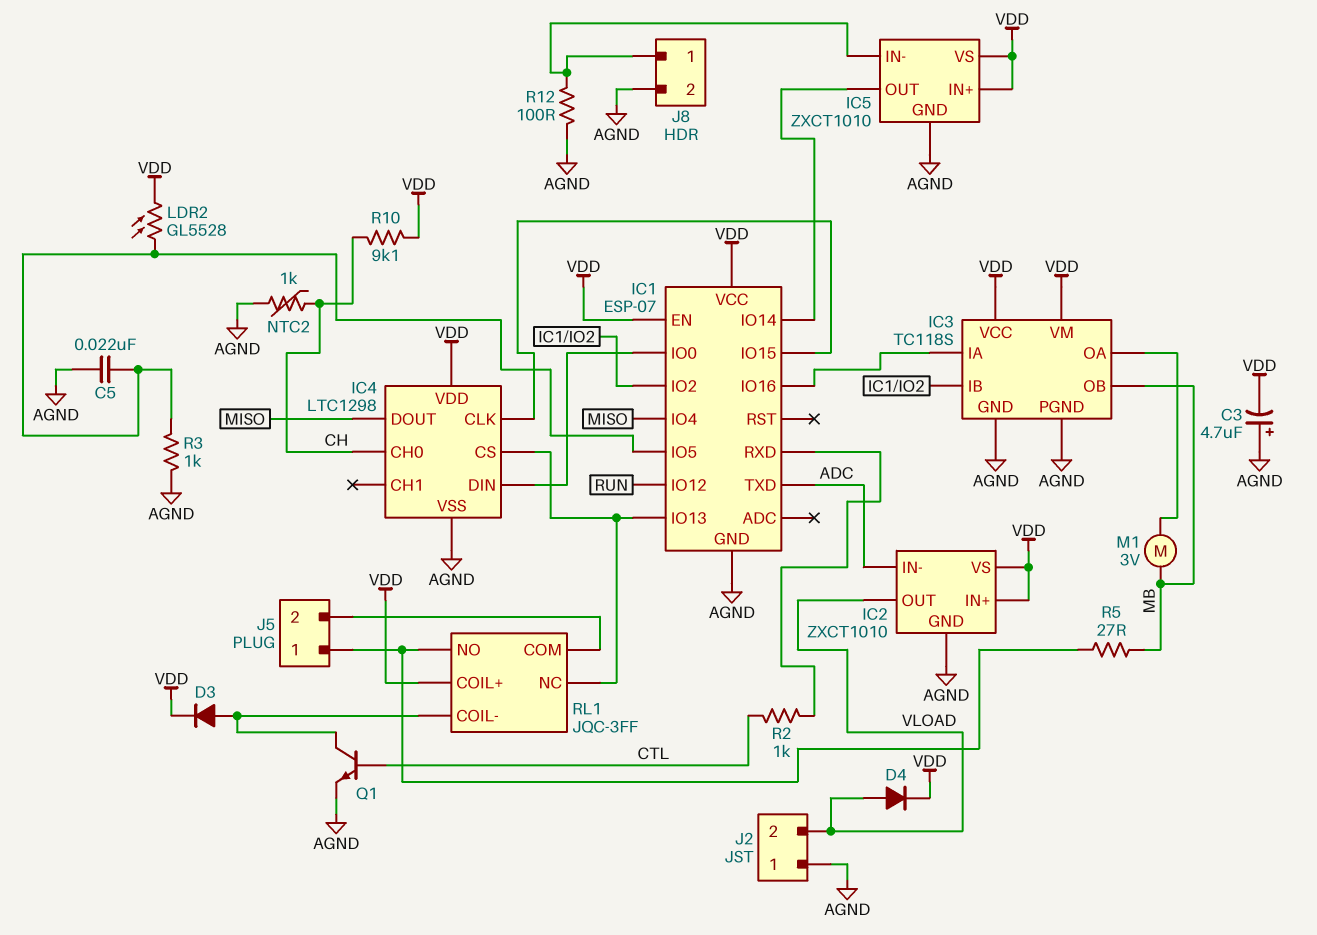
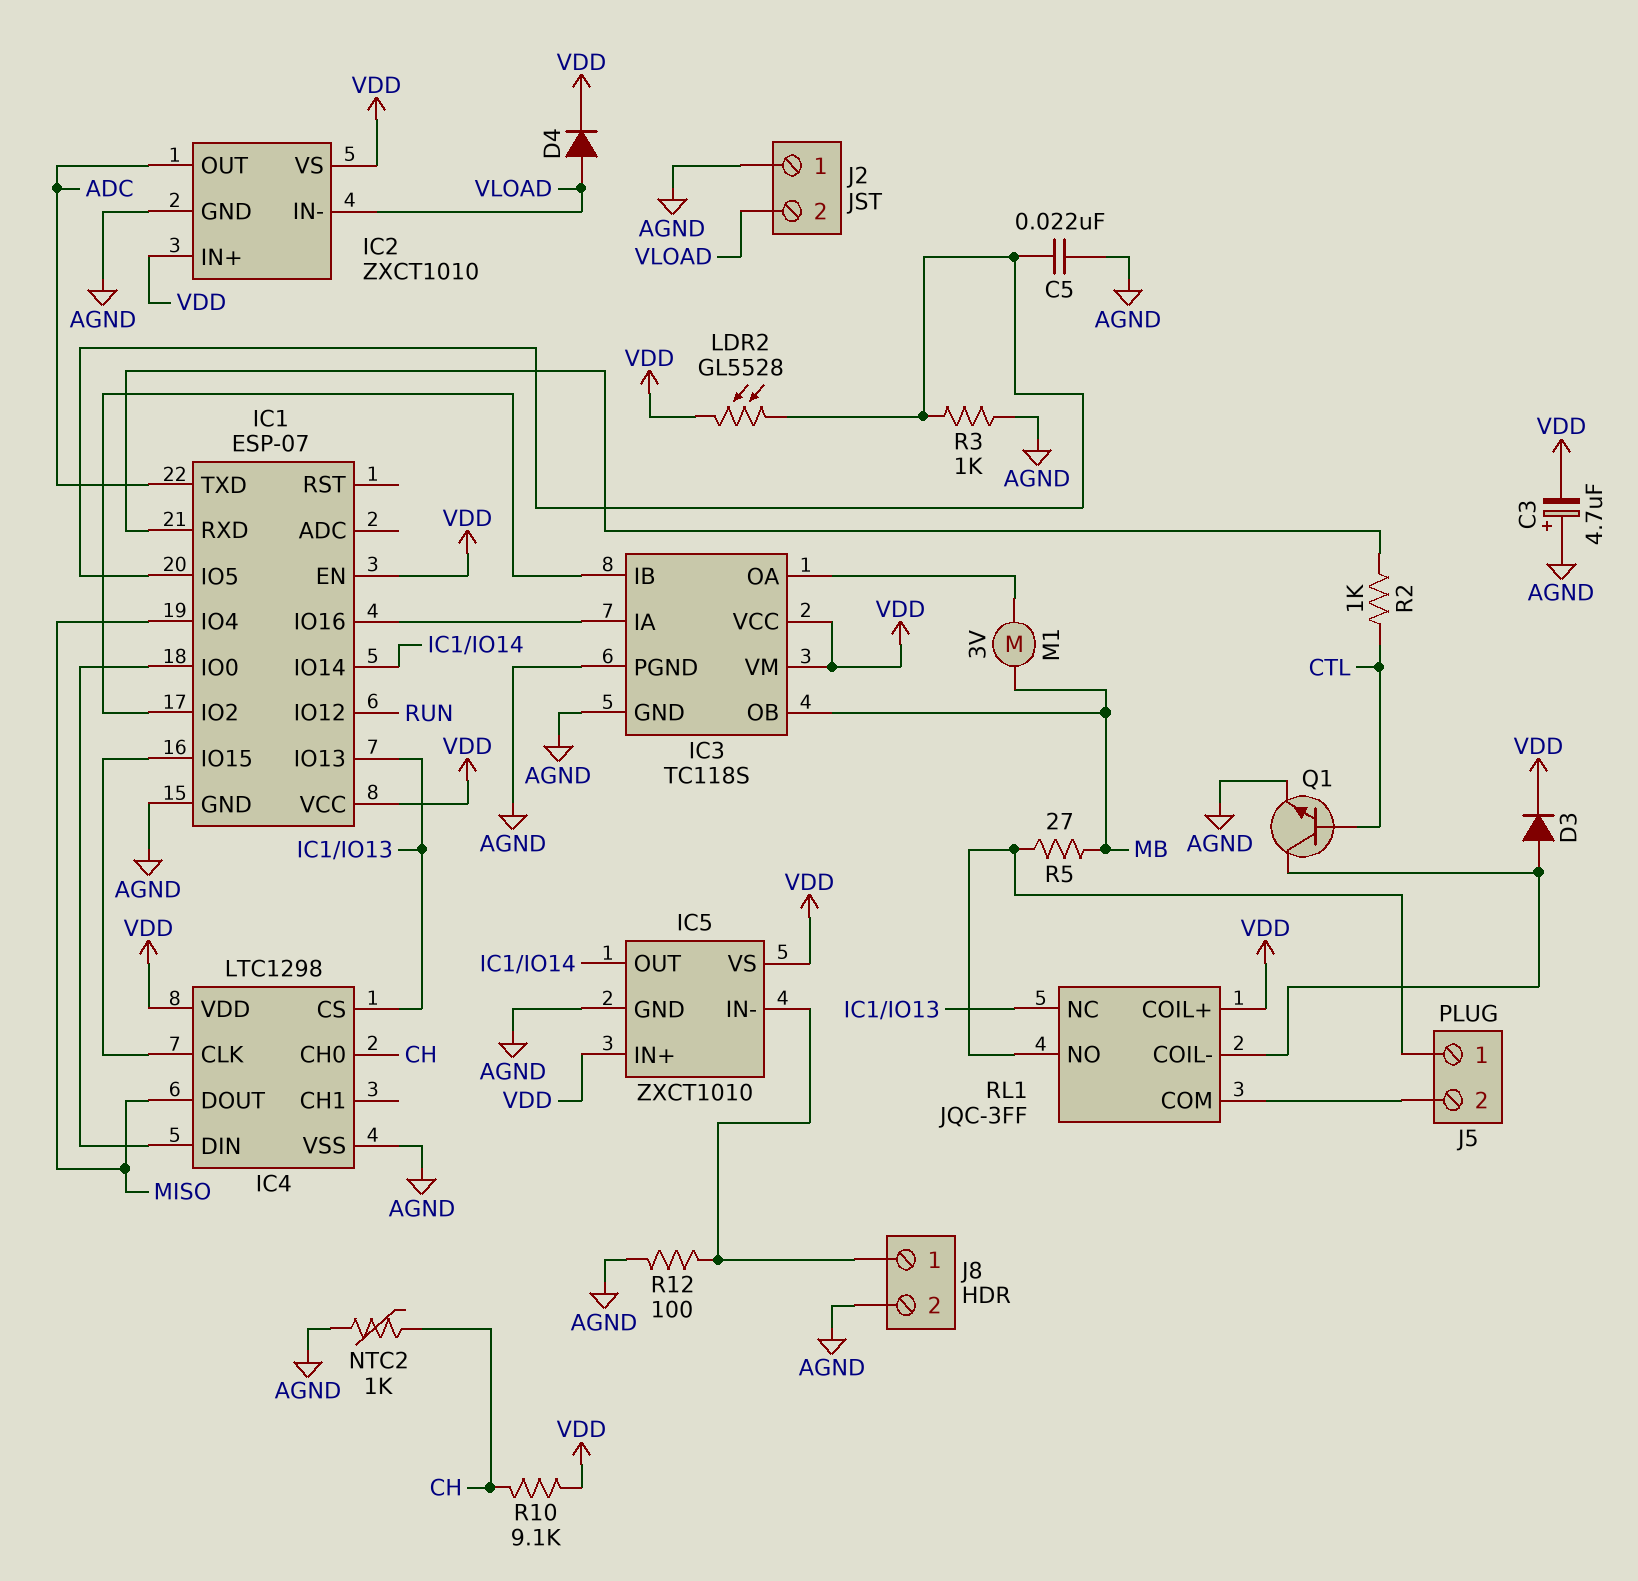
IC2 pin IN-: ADC -> VLOAD
IC2 pin OUT: VLOAD -> ADC

